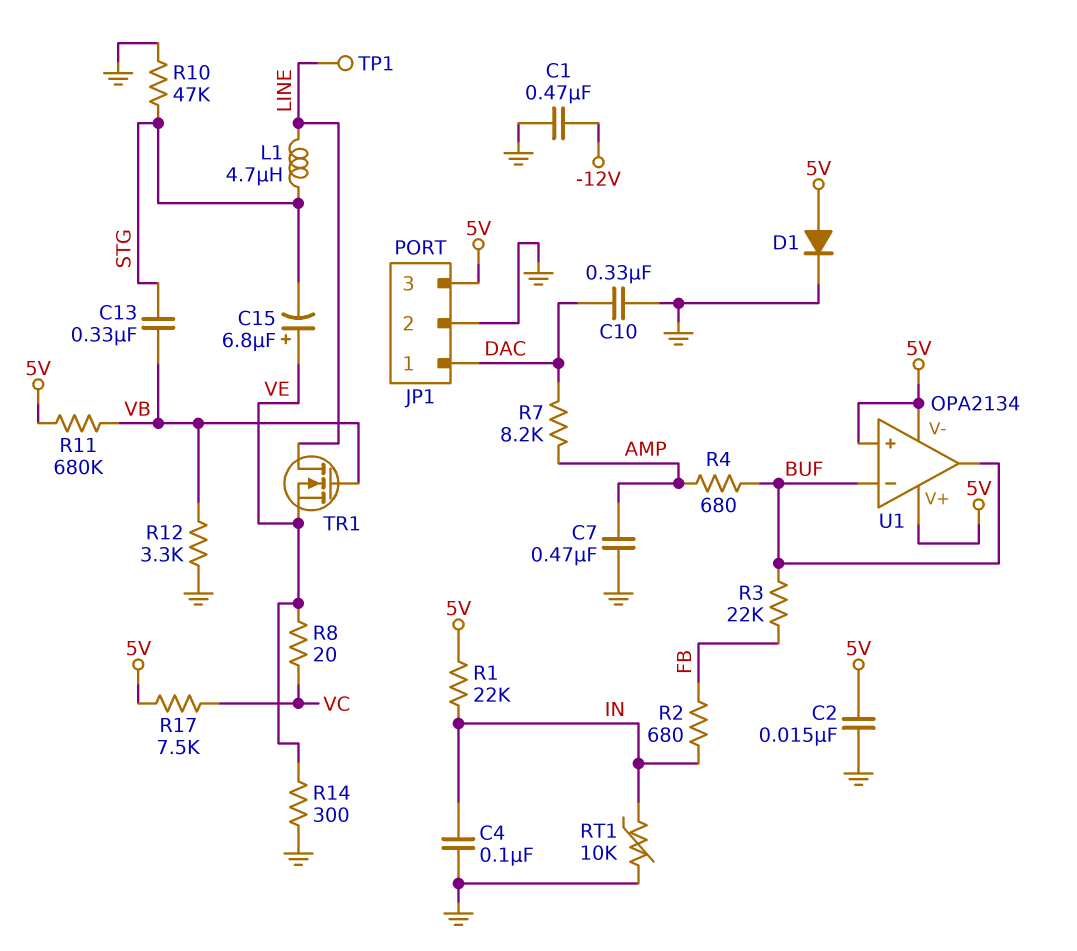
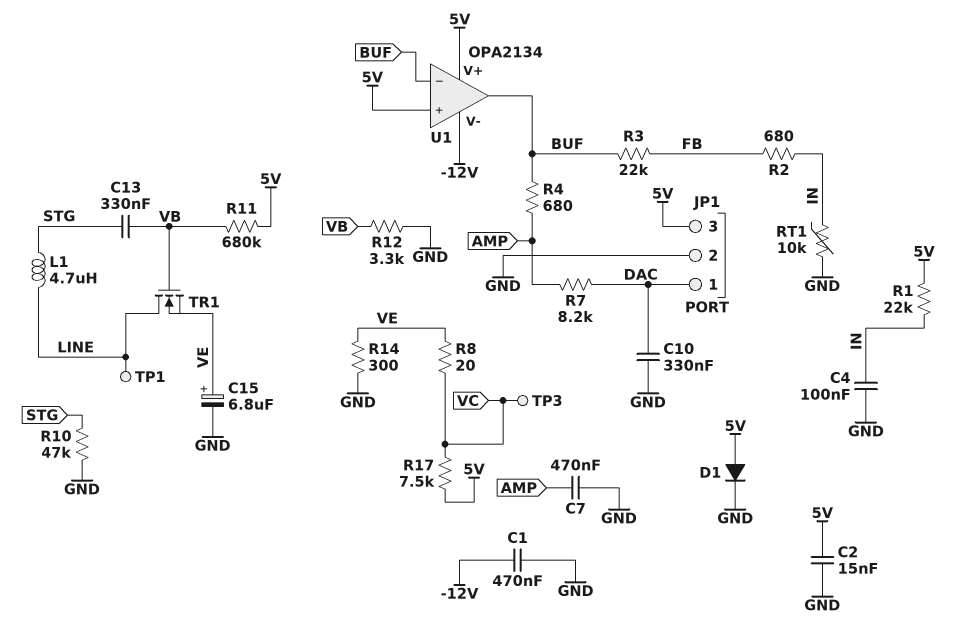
C15: 6.8uF (plus VE, minus STG) -> 6.8uF (plus VE, minus GND)
TP3: none -> test point (VC)
U1 pin V-: 5V -> -12V

